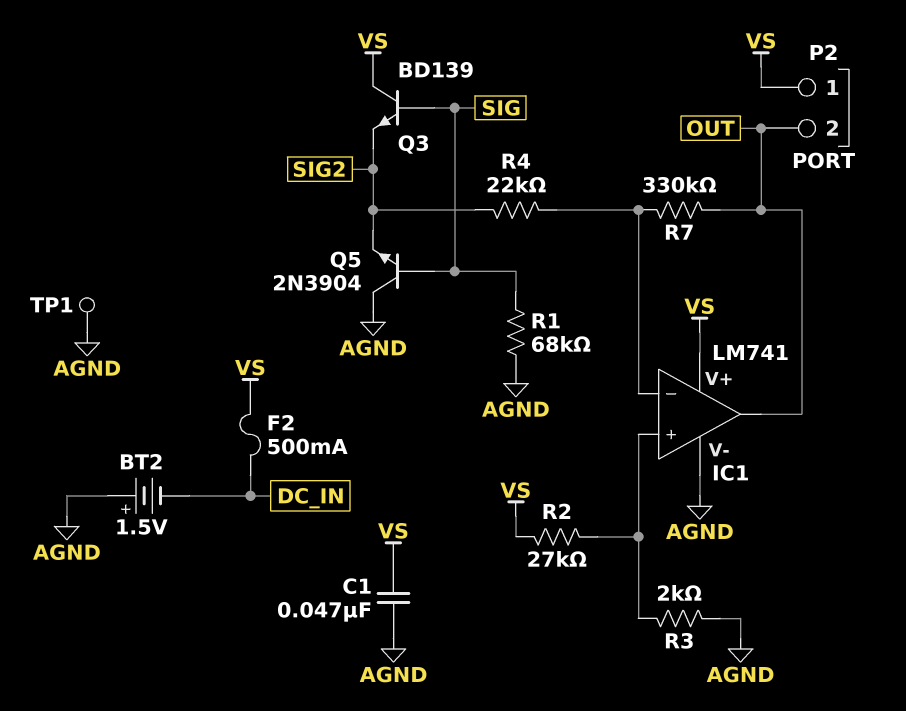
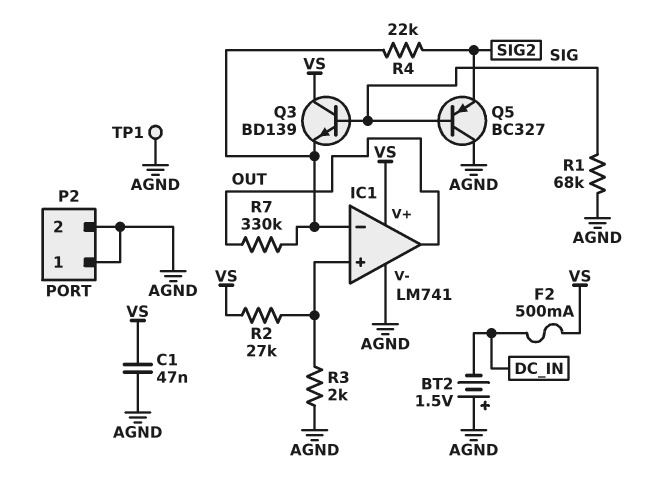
P2 pin 1: VS -> AGND
P2 pin 2: OUT -> AGND
Q3: NPN BD139 (B SIG, C VS, E SIG2) -> NPN BD139 (B SIG, C VS, E IC1/in-)
Q5: NPN 2N3904 (B SIG, C AGND, E SIG2) -> PNP BC327 (B SIG, C AGND, E SIG2)

